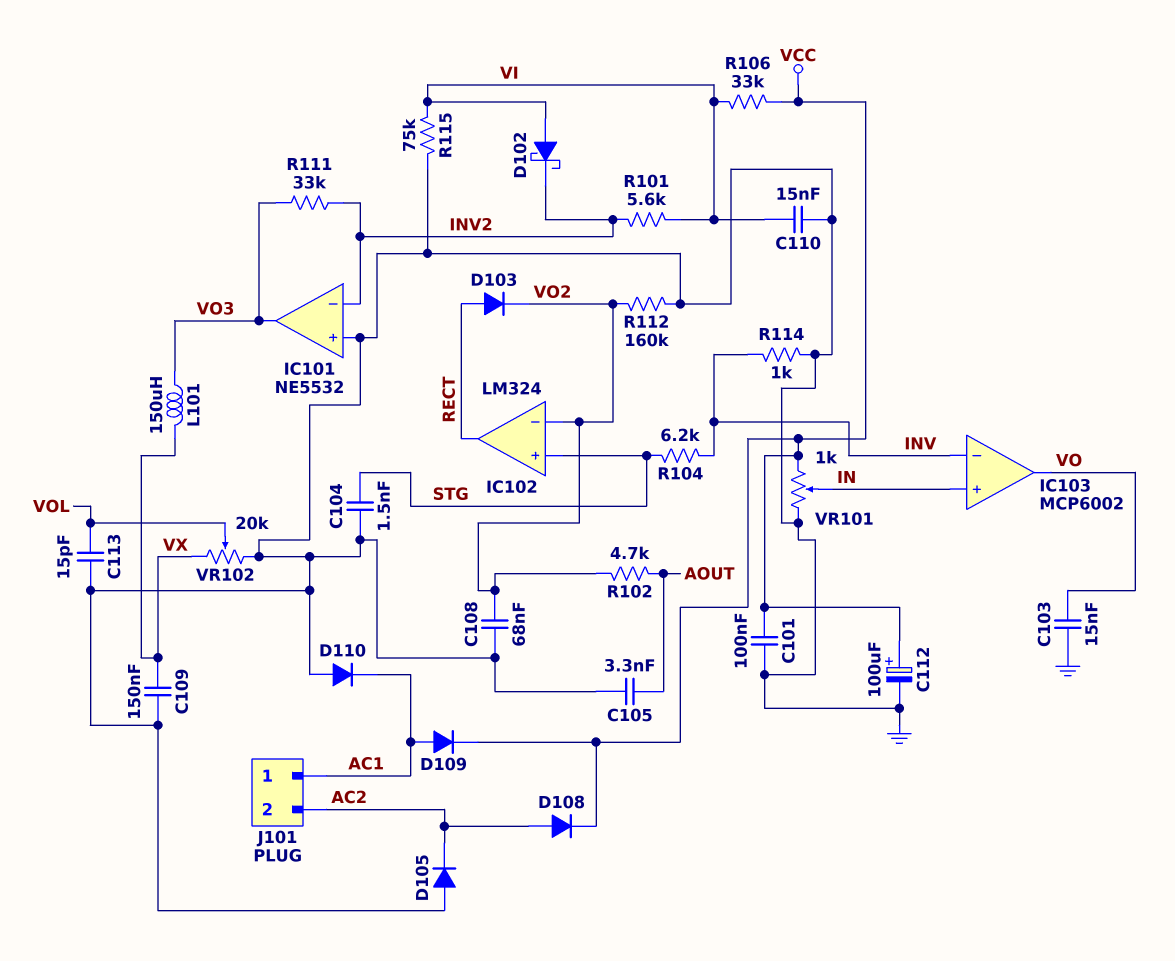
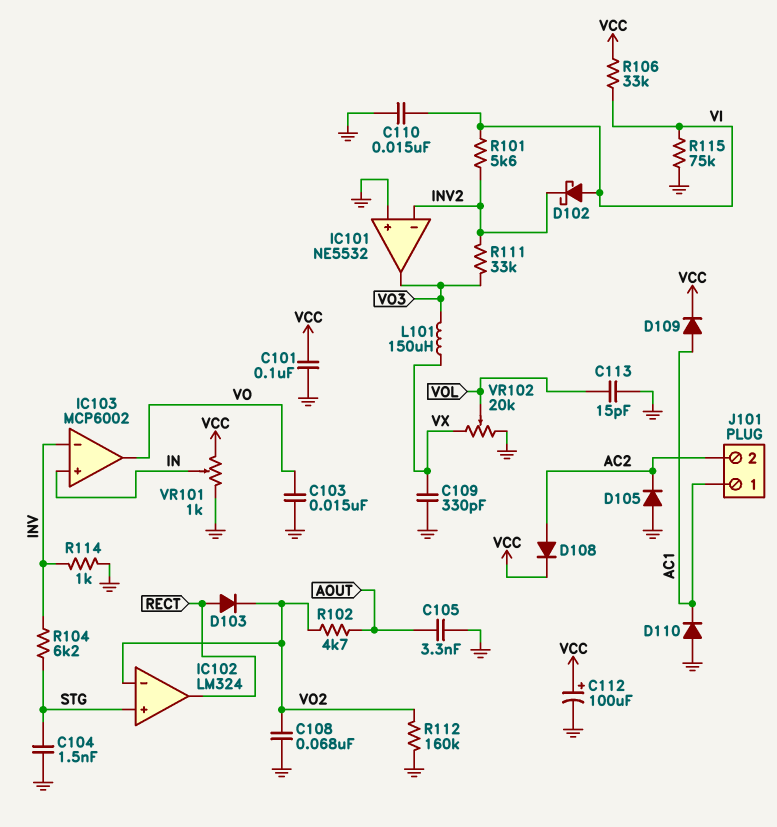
C109: 150nF (GND, VX) -> 330pF (GND, VX)

